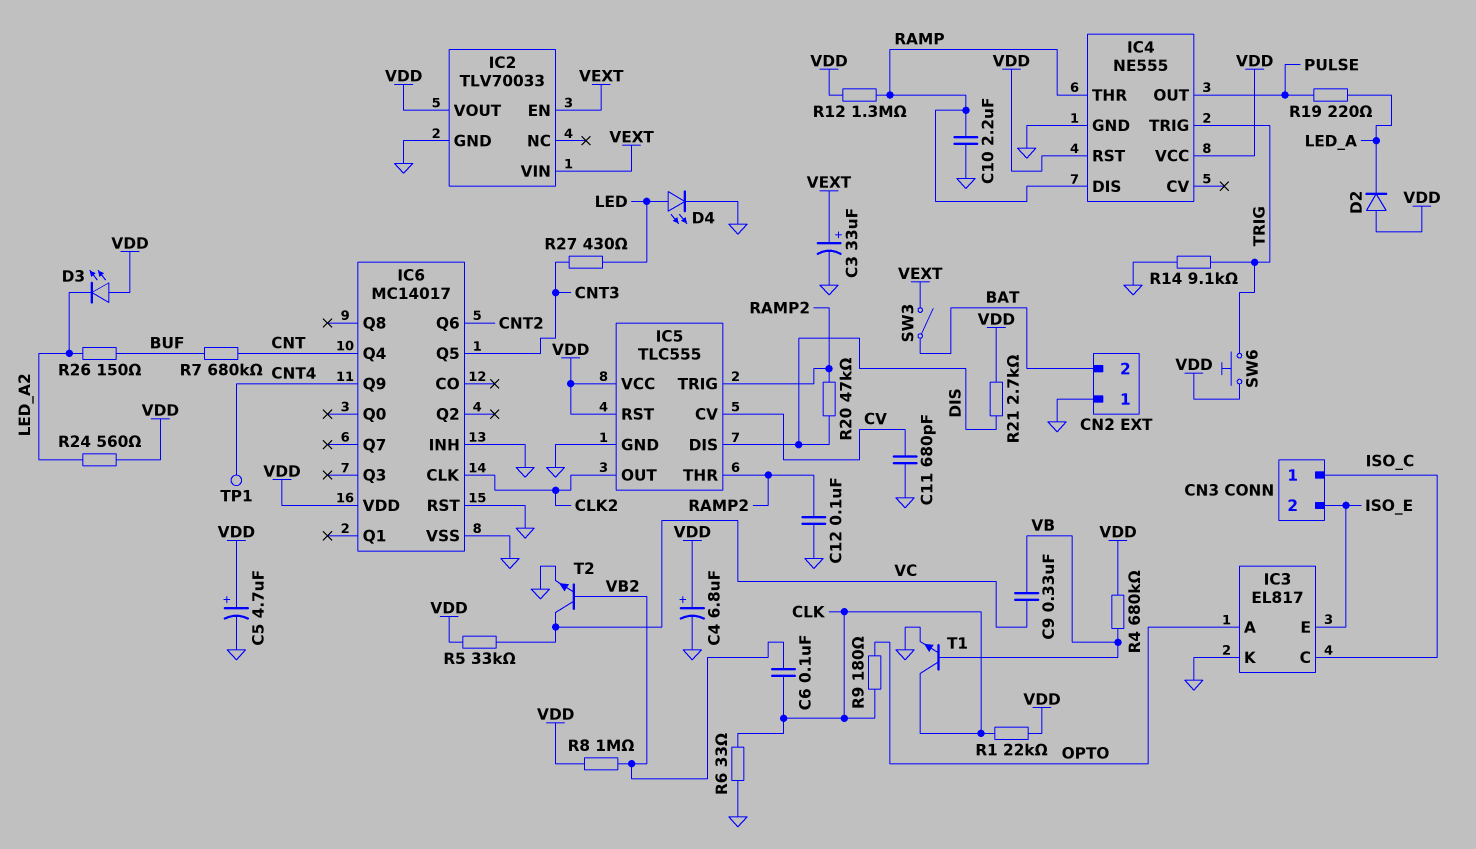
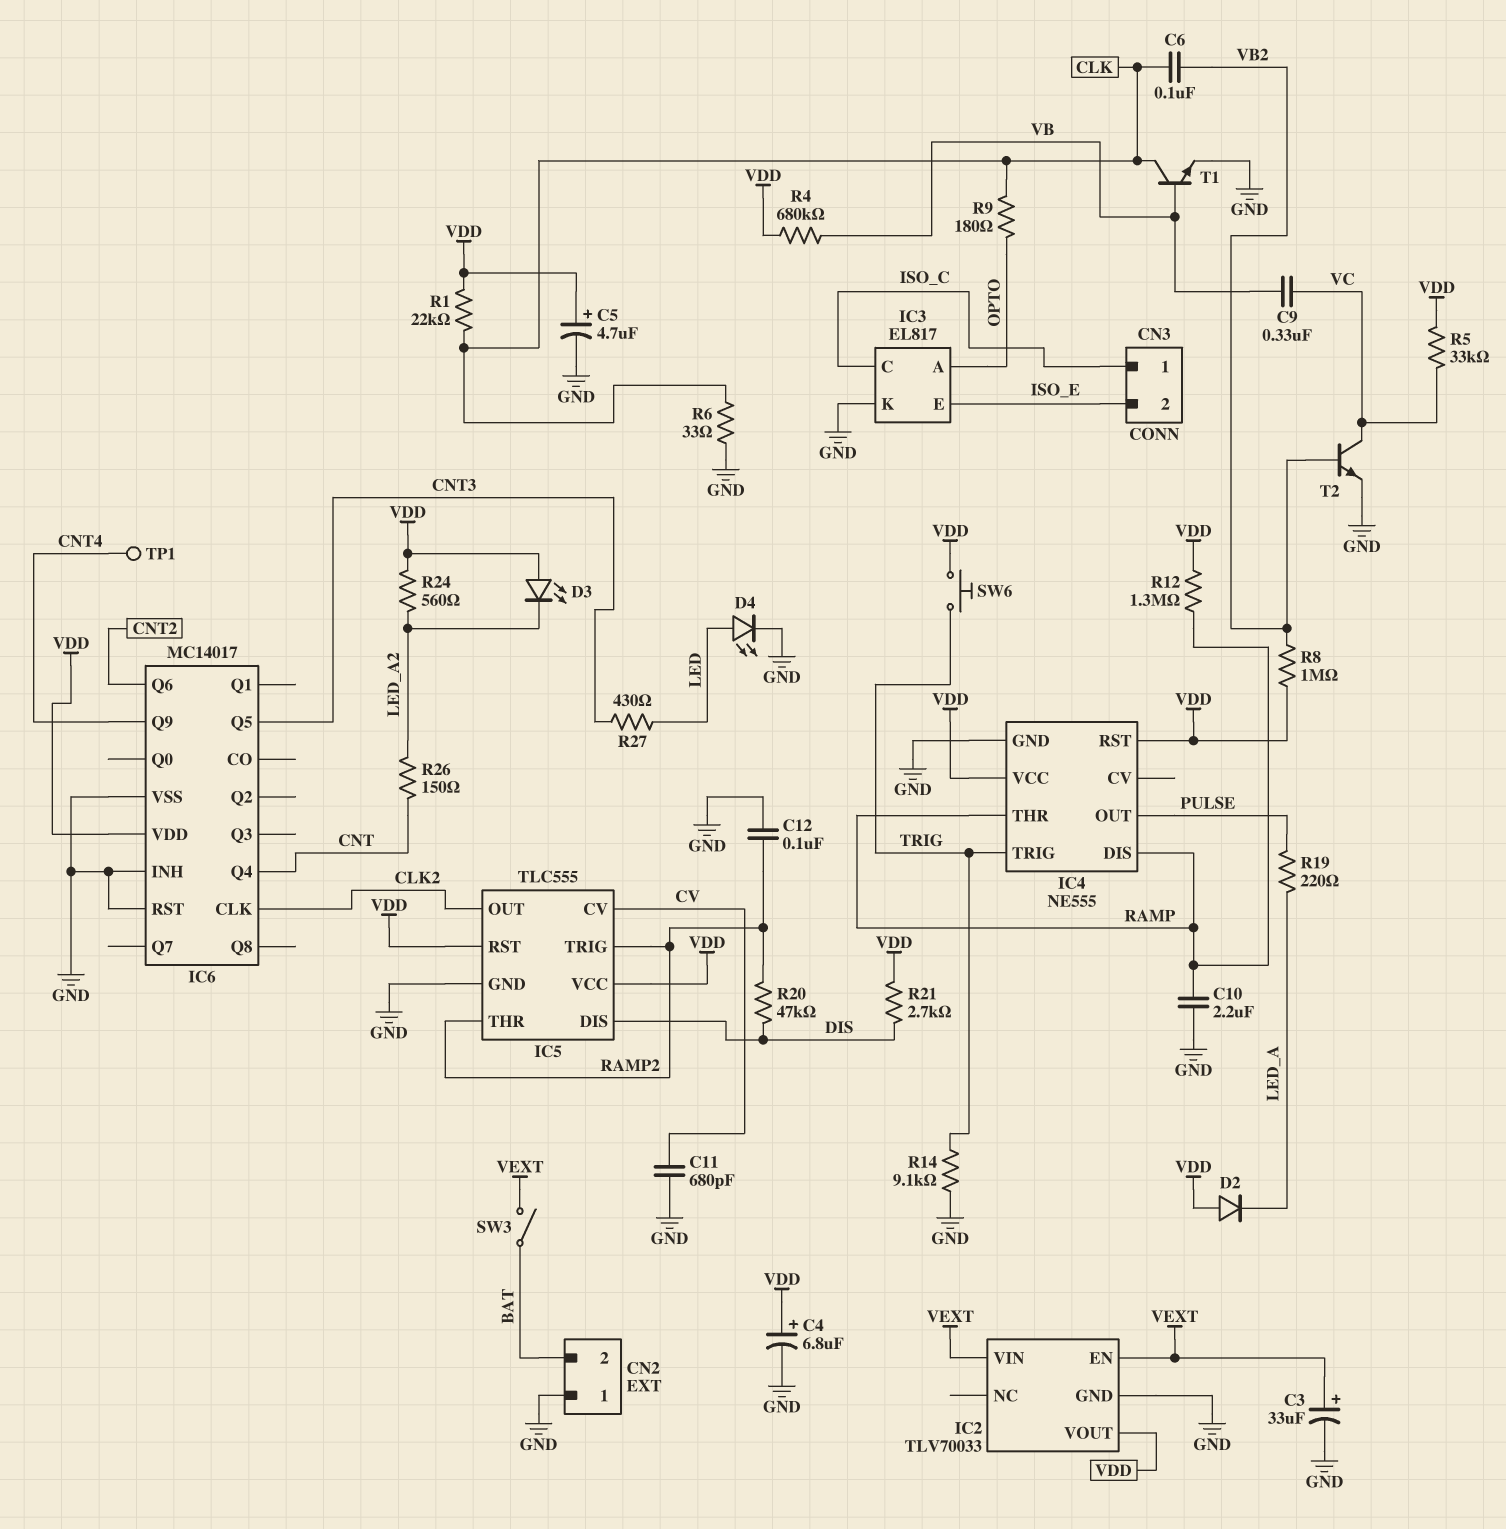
R7: 680k (BUF, CNT) -> none
R26: 150 (BUF, LED_A2) -> 150 (CNT, LED_A2)

